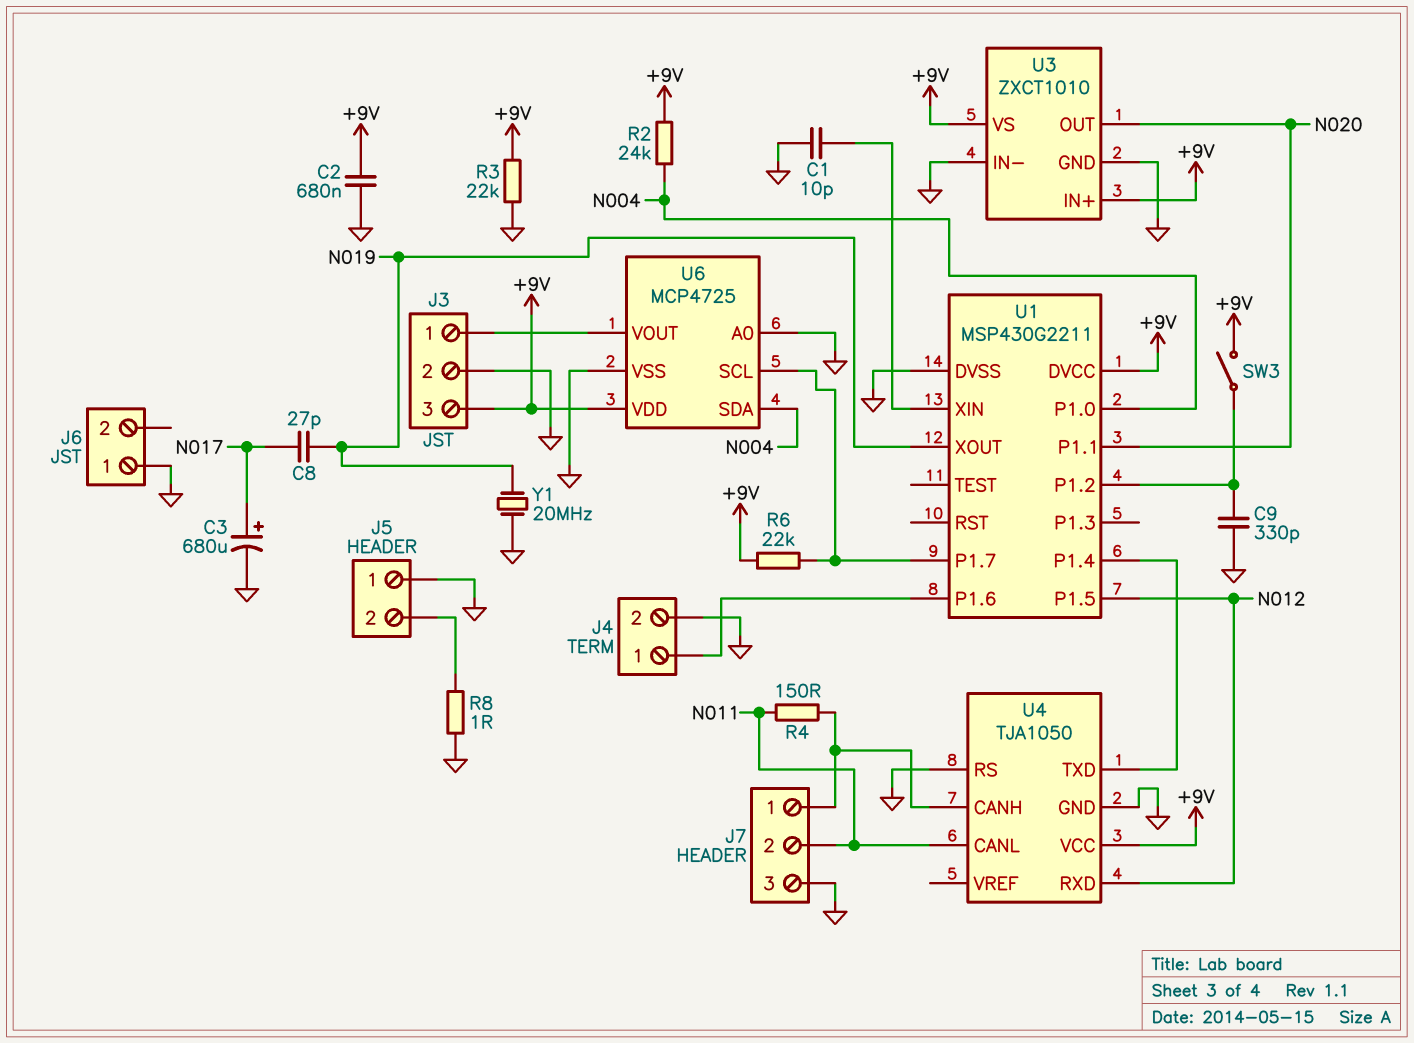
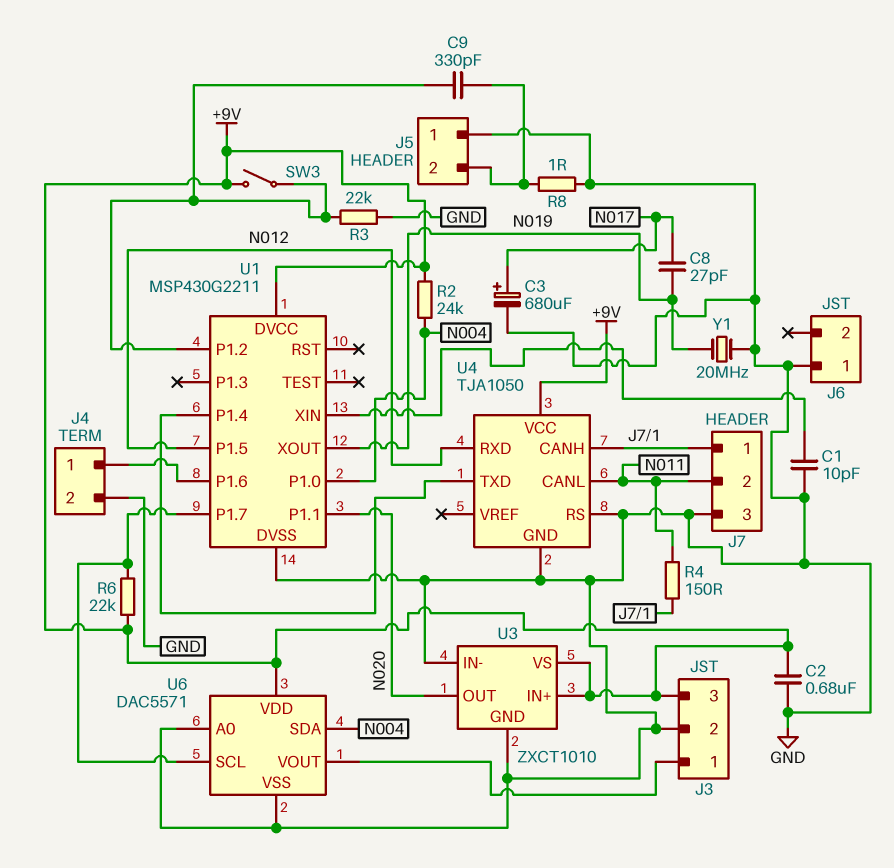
C9: 330pF (GND, U1/P1.2) -> 330pF (J5/2, U1/P1.2)
R3: 22k (+9V, GND) -> 22k (GND, U1/P1.2)
U6: MCP4725 -> DAC5571

